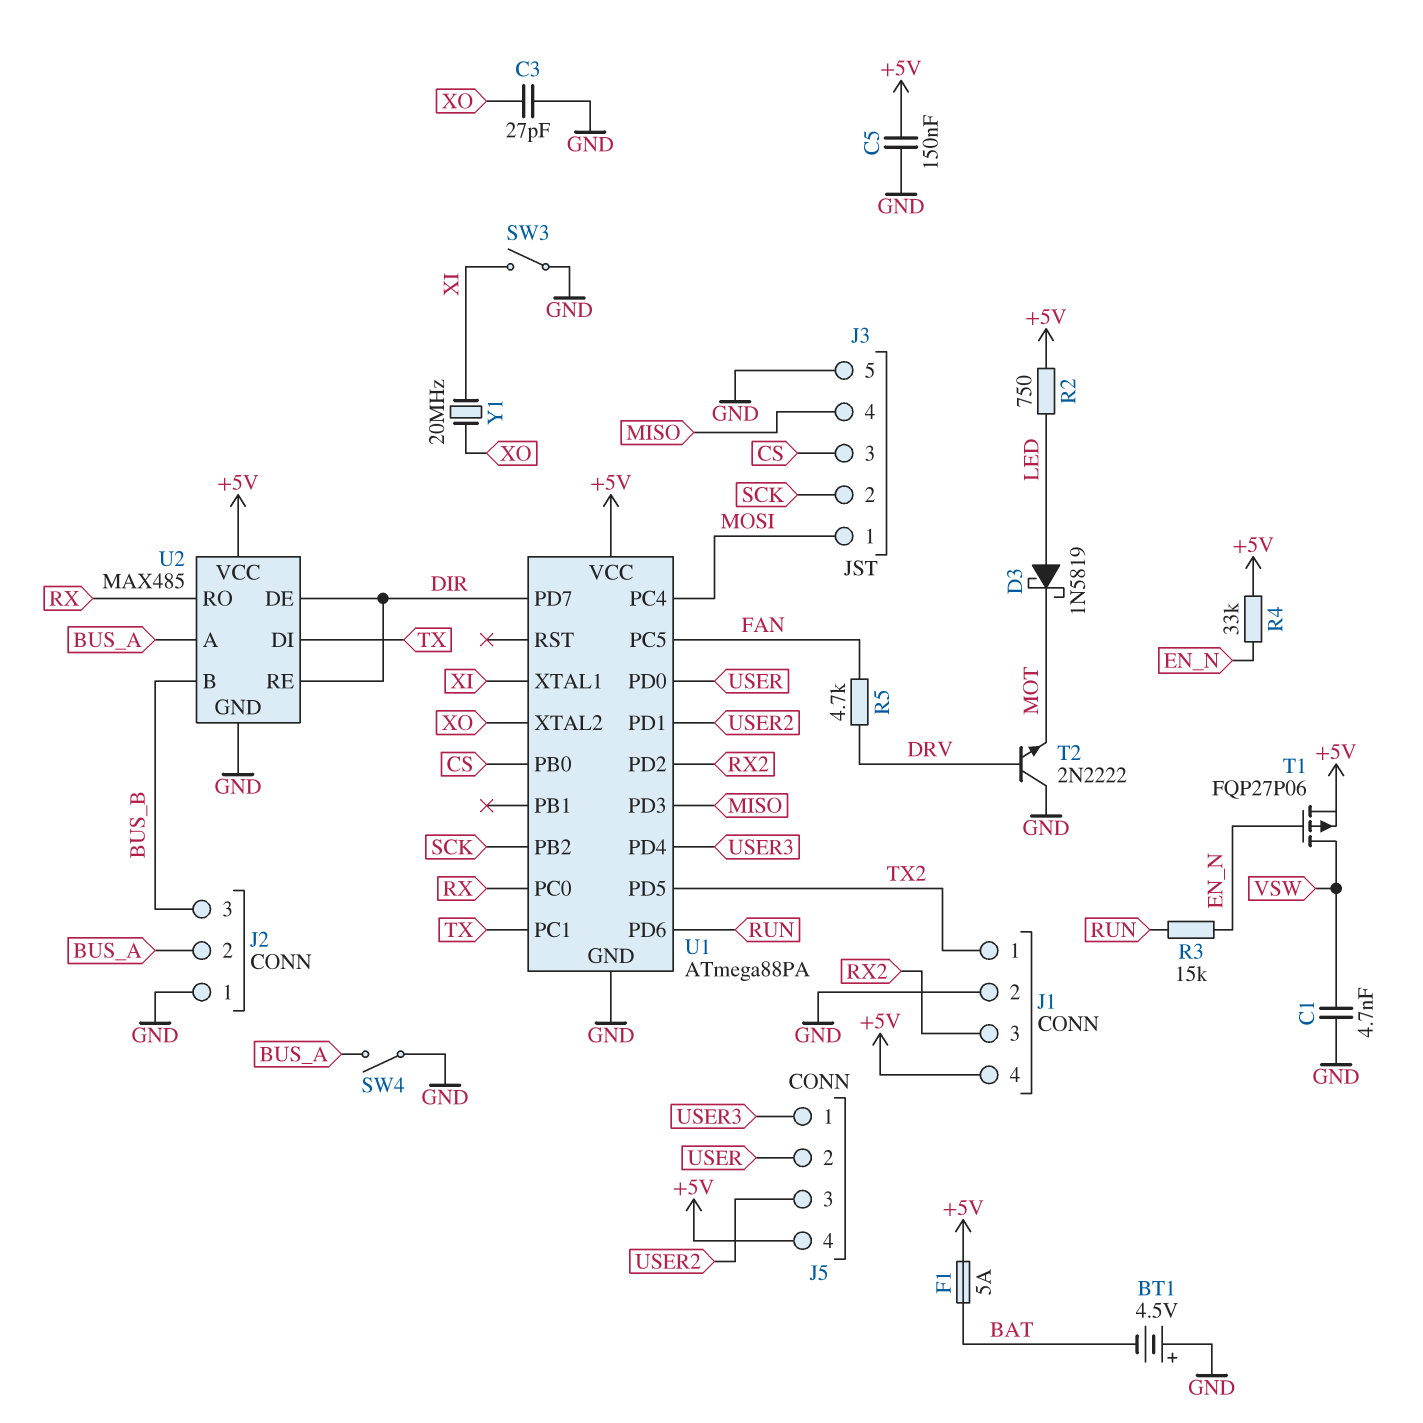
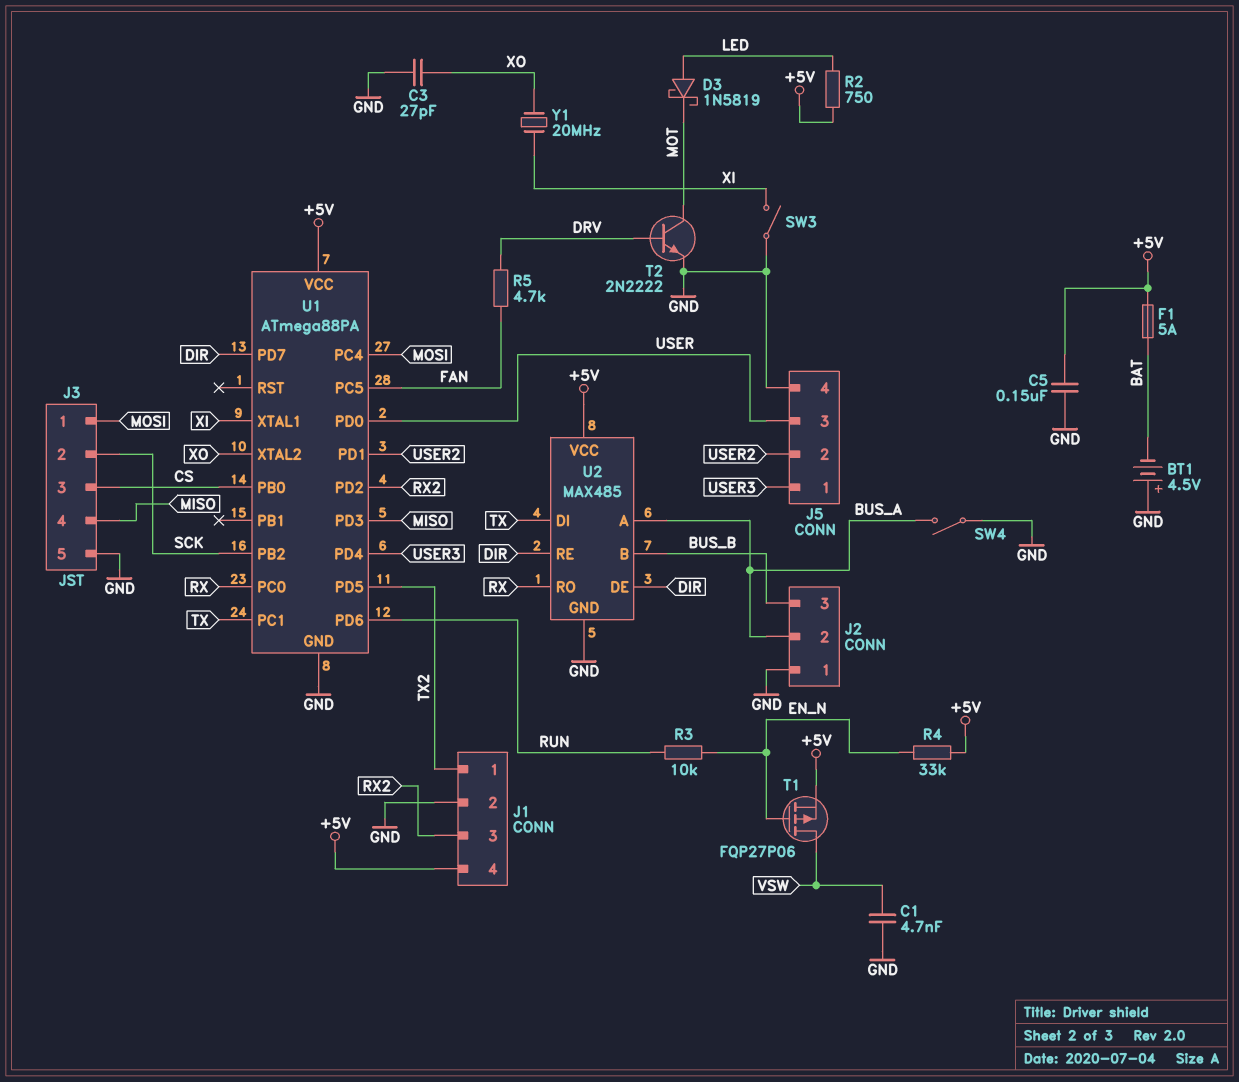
J5 pin 2: USER -> USER2
J5 pin 3: USER2 -> USER
J5 pin 4: +5V -> GND
R3: 15k (EN_N, RUN) -> 10k (EN_N, RUN)
T2: NPN 2N2222 (B DRV, C GND, E MOT) -> NPN 2N2222 (B DRV, C MOT, E GND)

